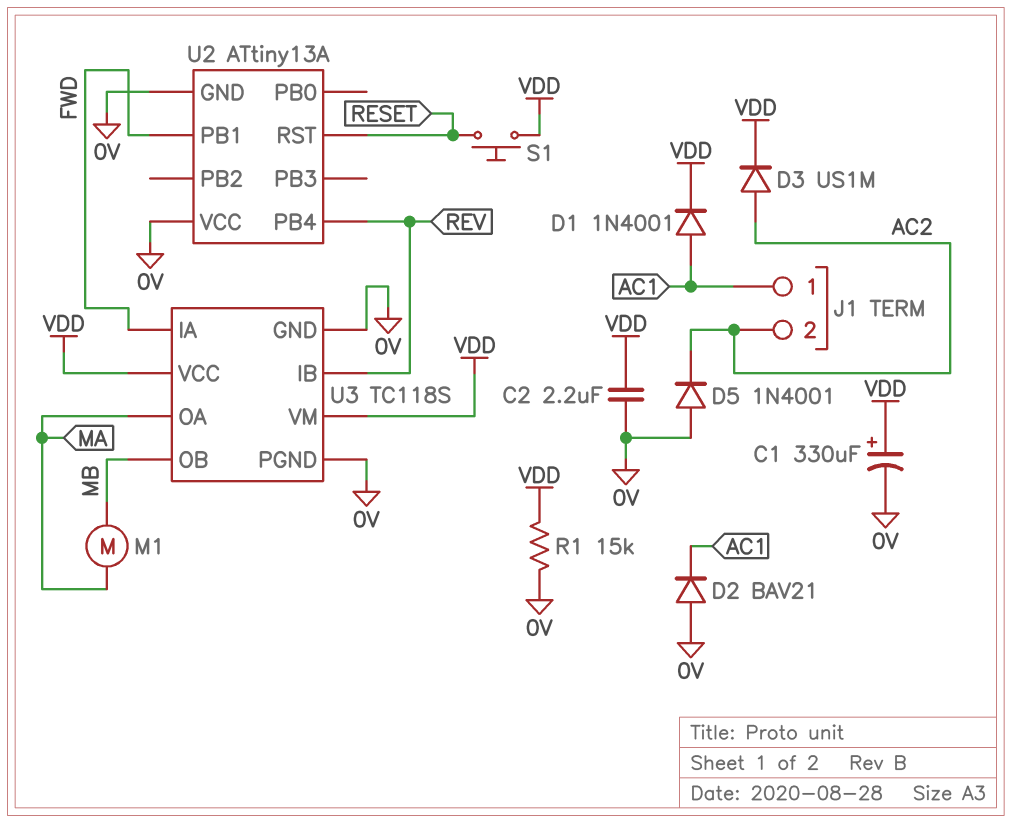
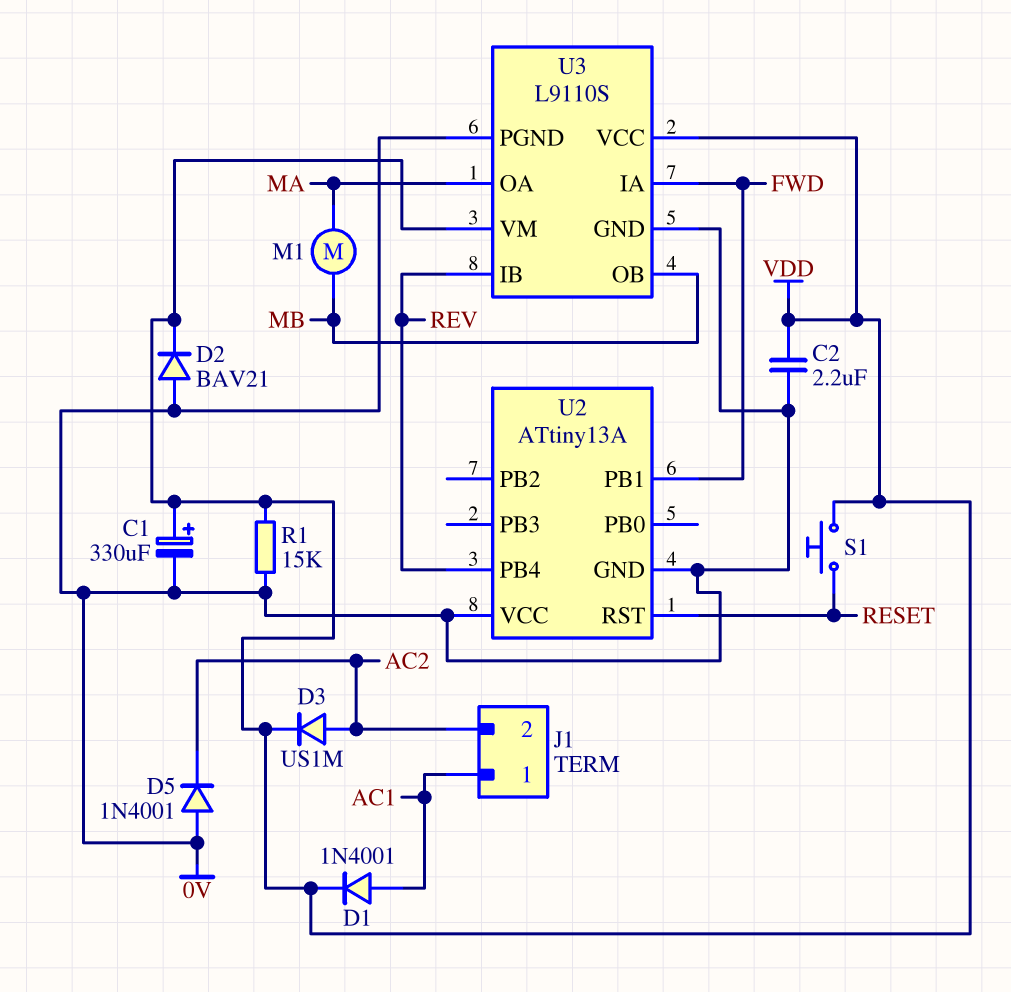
D2: diode BAV21 (A 0V, K AC1) -> diode BAV21 (A 0V, K VDD)
U3: TC118S -> L9110S

